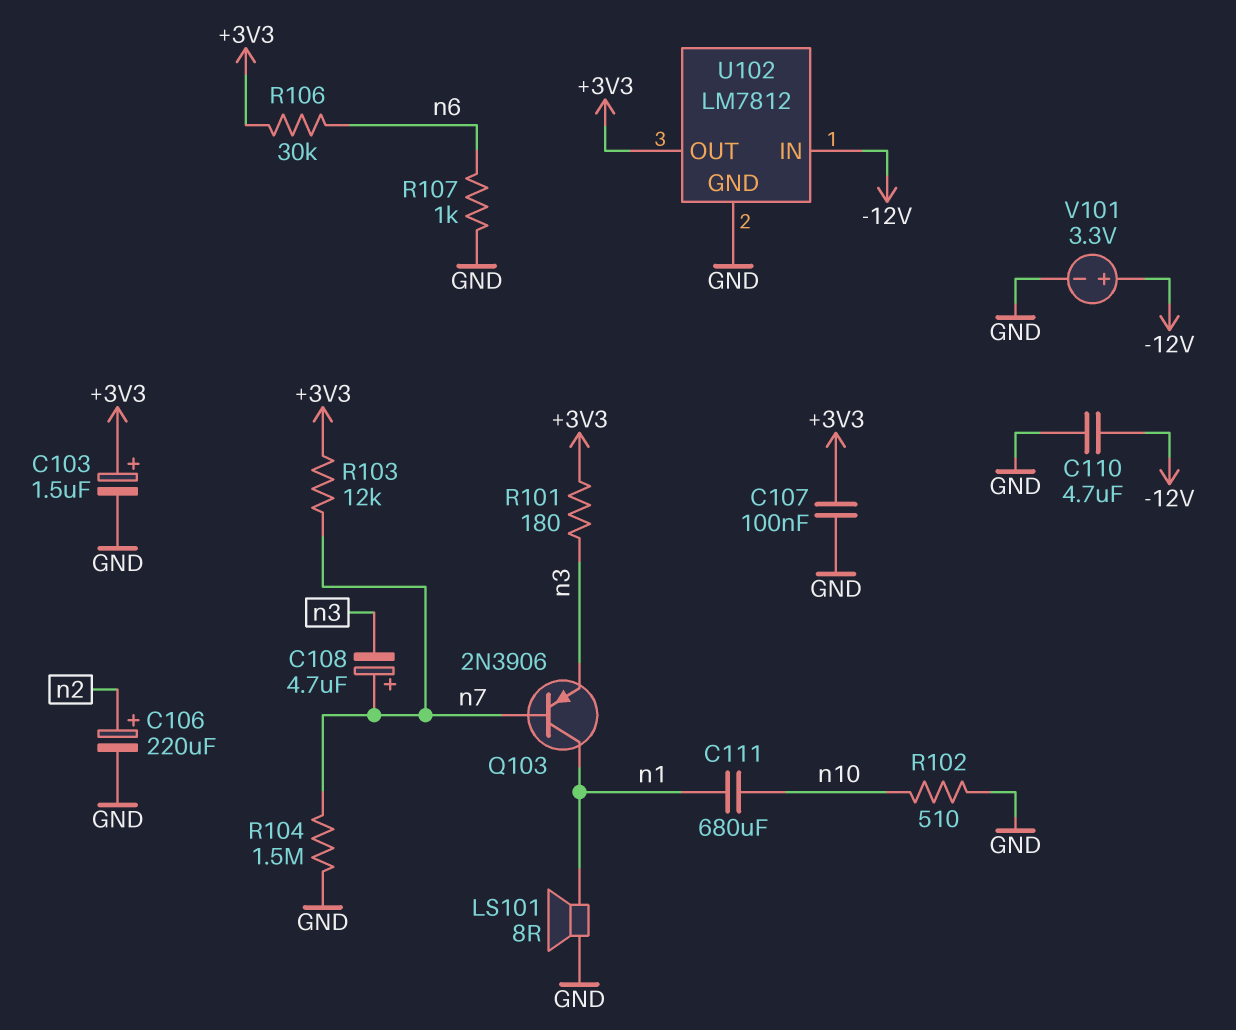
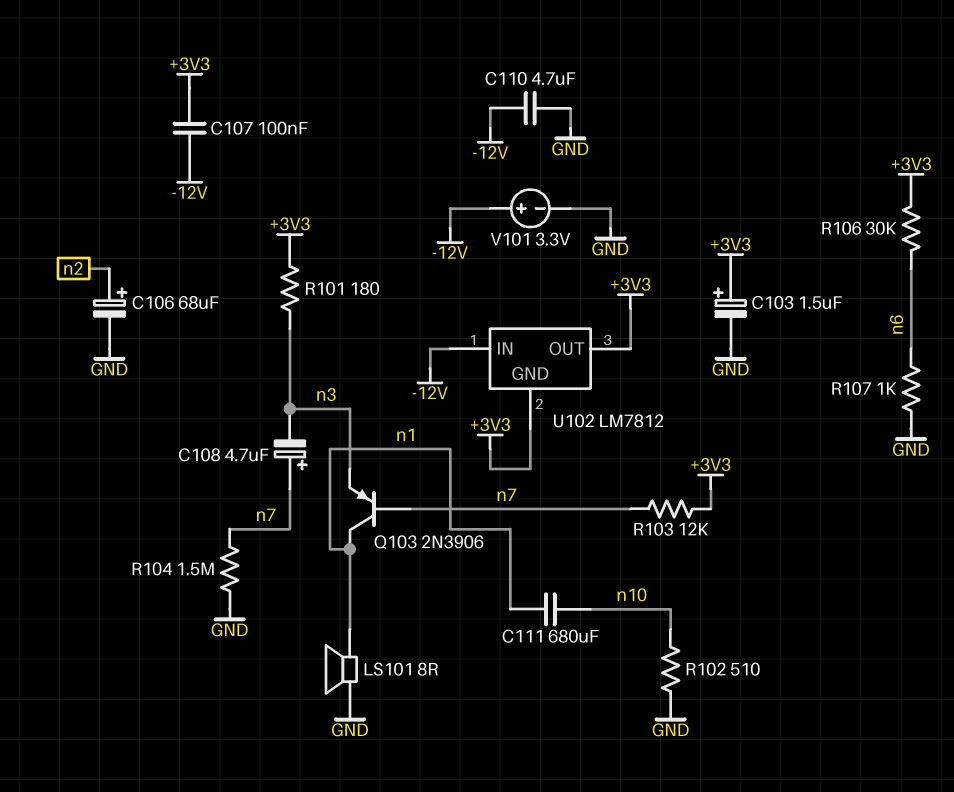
C106: 220uF (plus n2, minus GND) -> 68uF (plus n2, minus GND)
C107: 100nF (+3V3, GND) -> 100nF (+3V3, -12V)
U102 pin GND: GND -> +3V3

